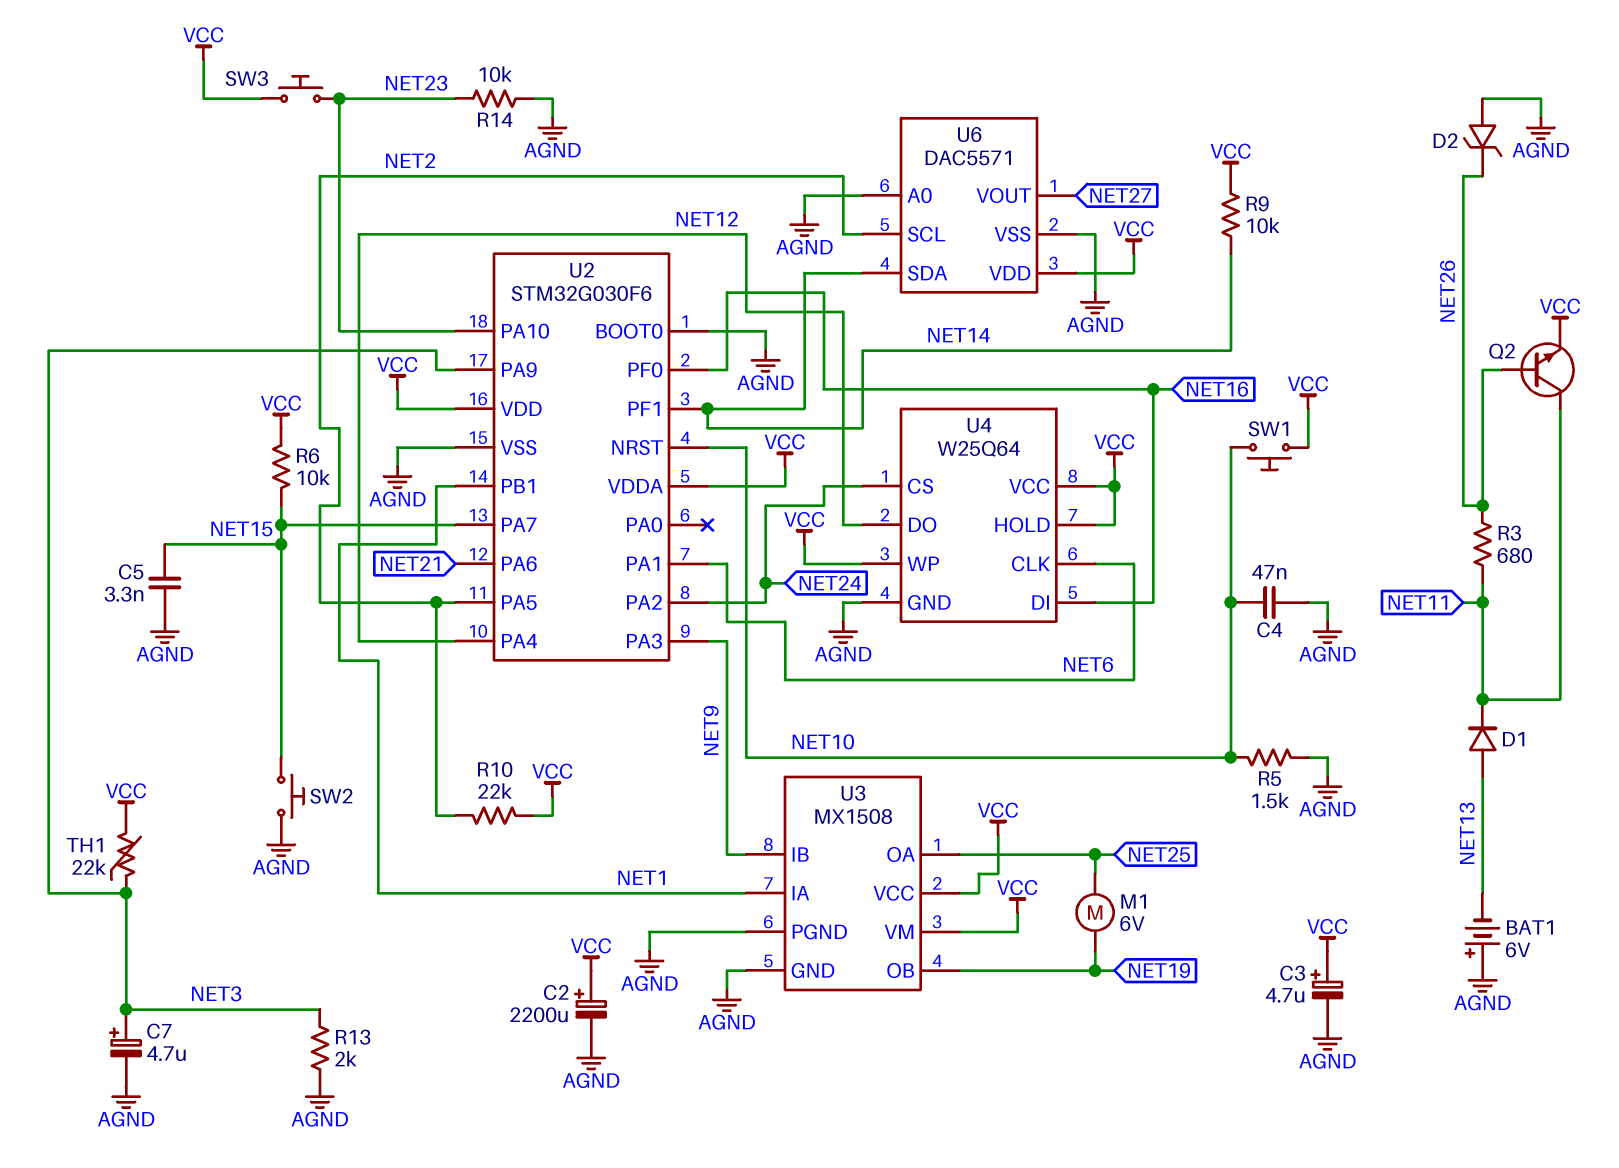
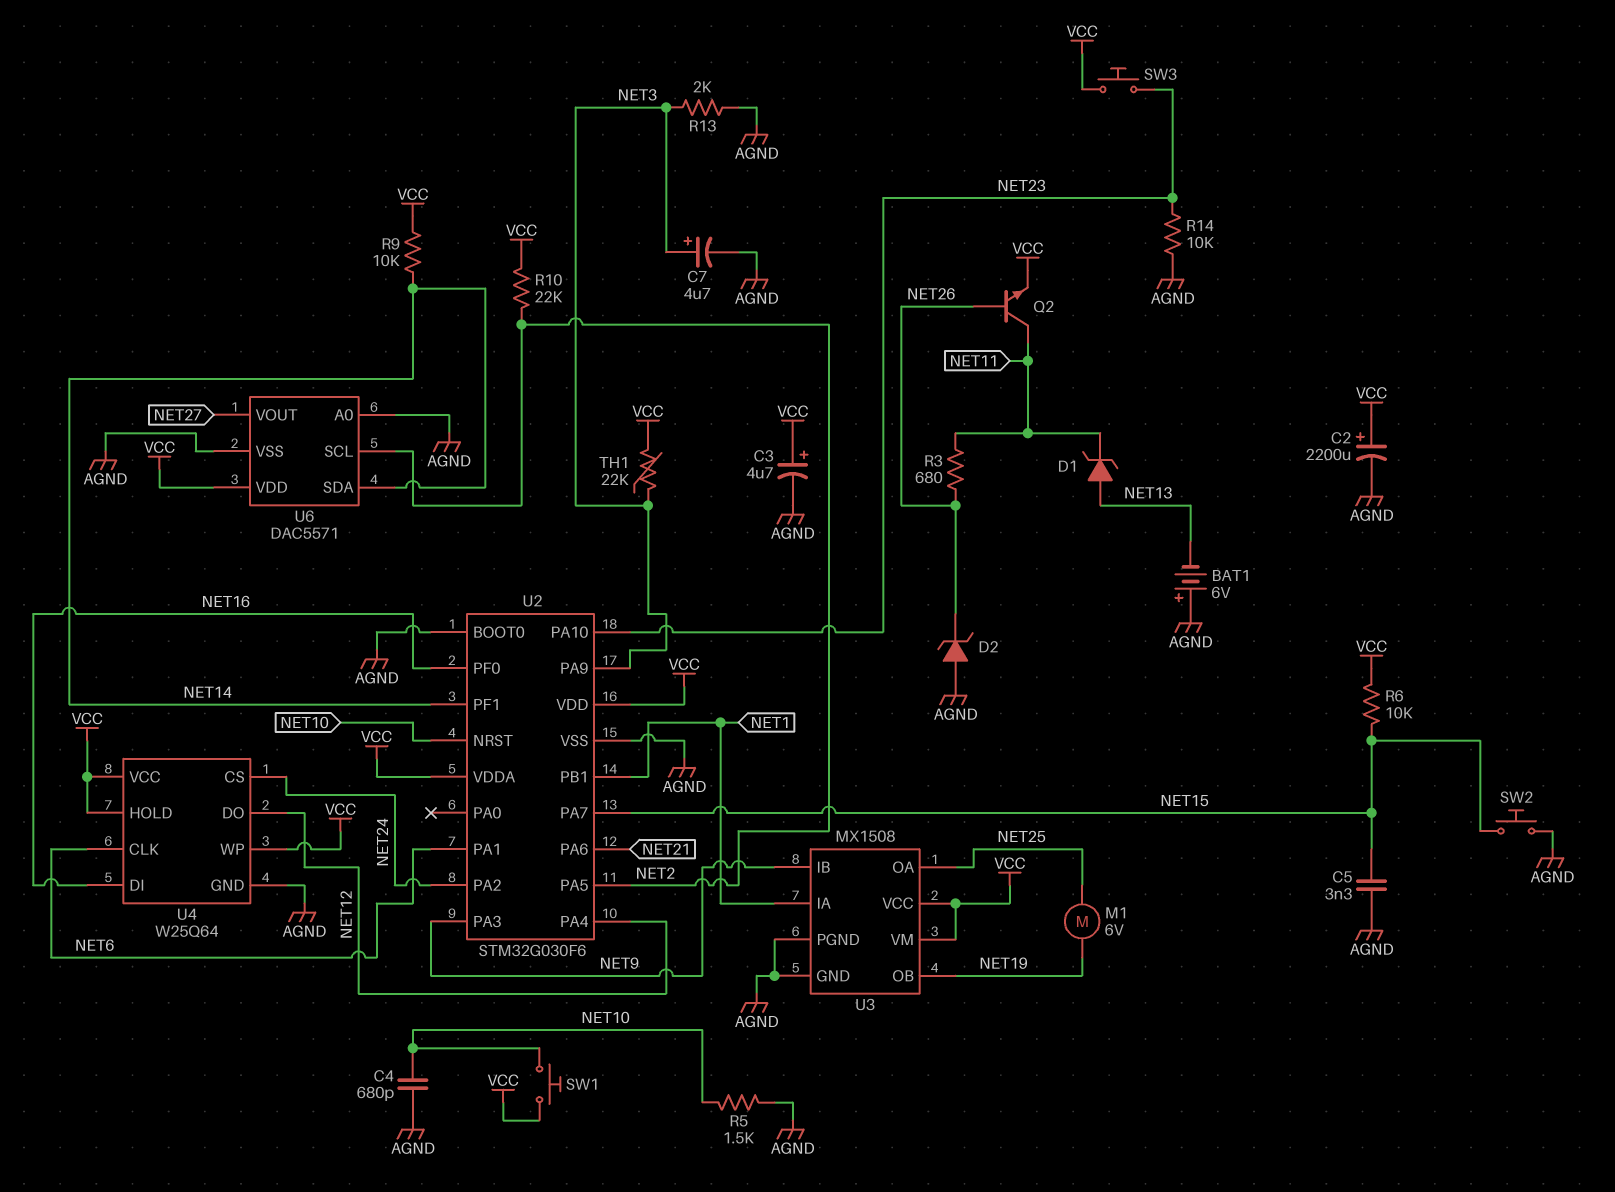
C4: 47nF (AGND, NET10) -> 680pF (AGND, NET10)
D1: diode (A NET13, K NET11) -> zener (A NET13, K NET11)

